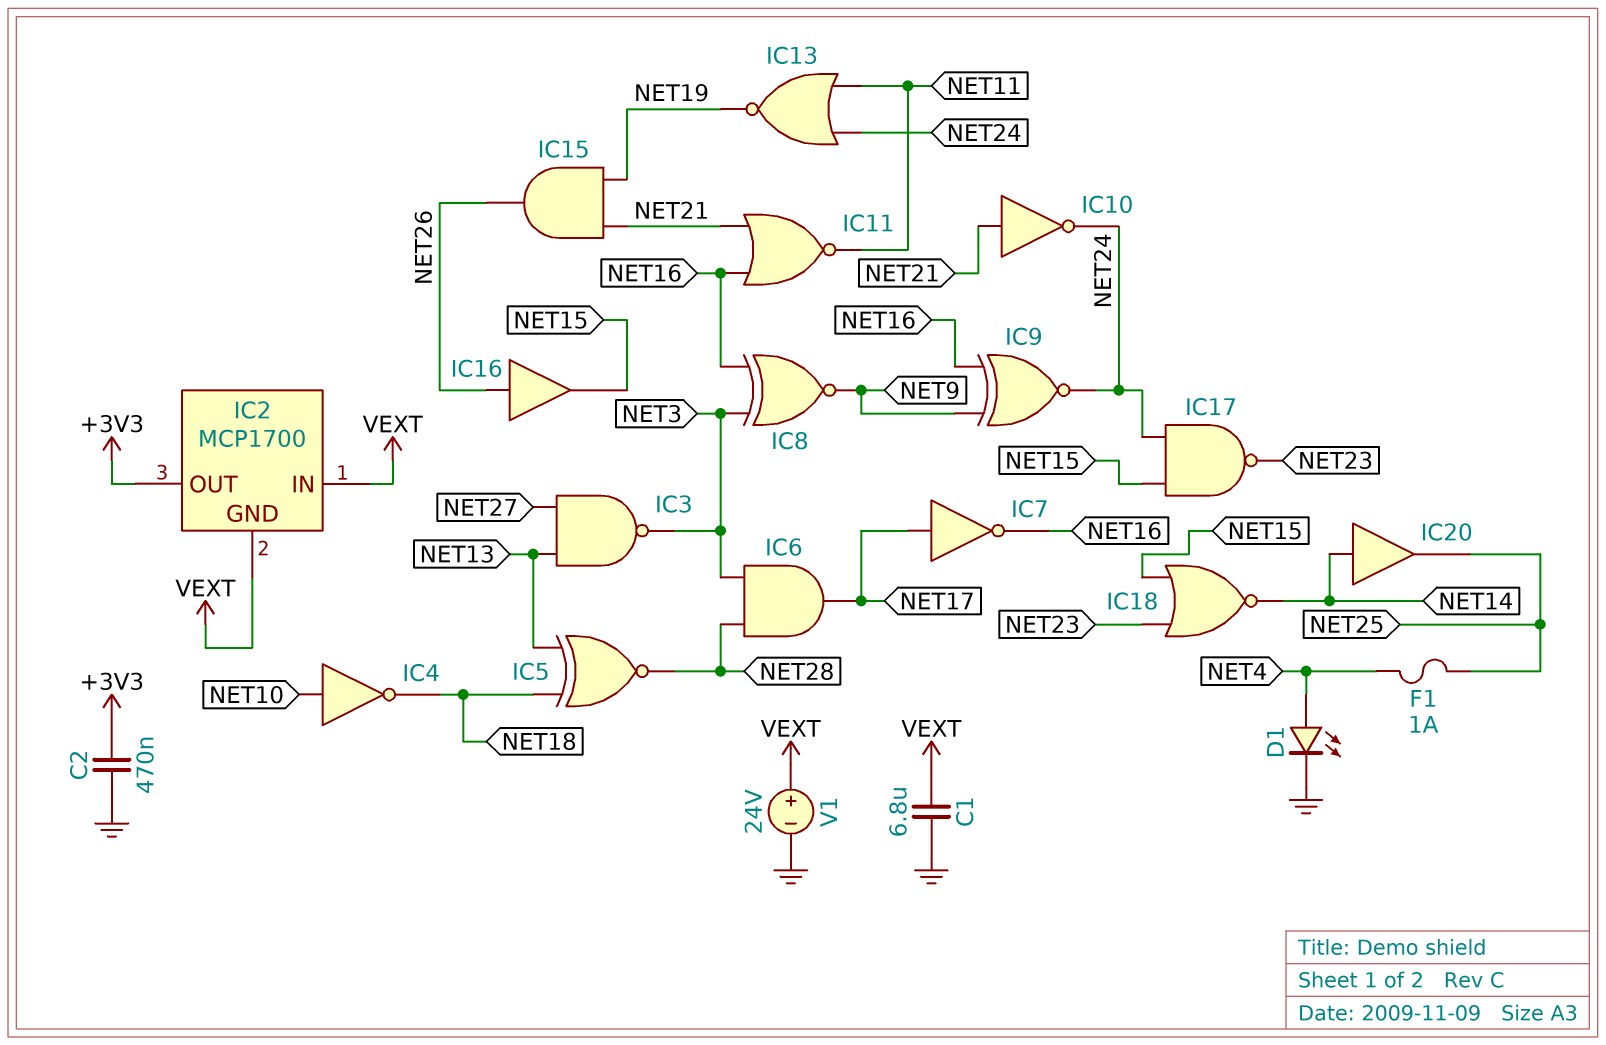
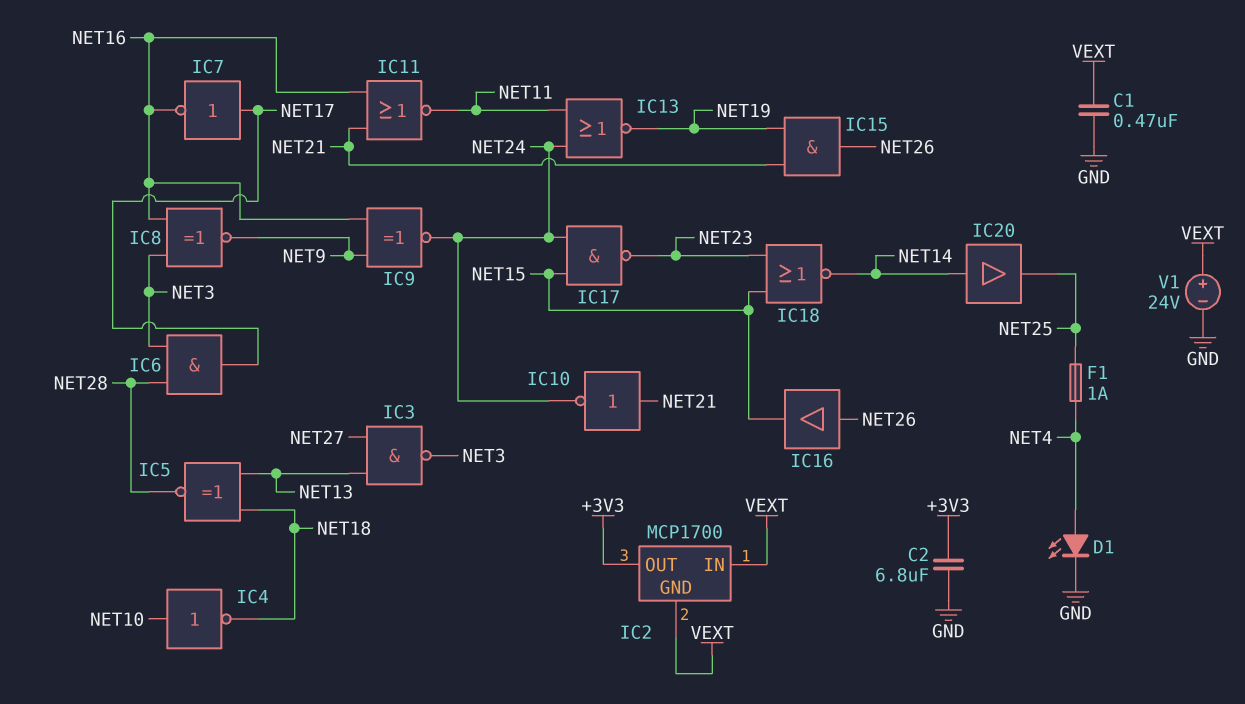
C1: 6.8uF (GND, VEXT) -> 470nF (GND, VEXT)
C2: 470nF (+3V3, GND) -> 6.8uF (+3V3, GND)

